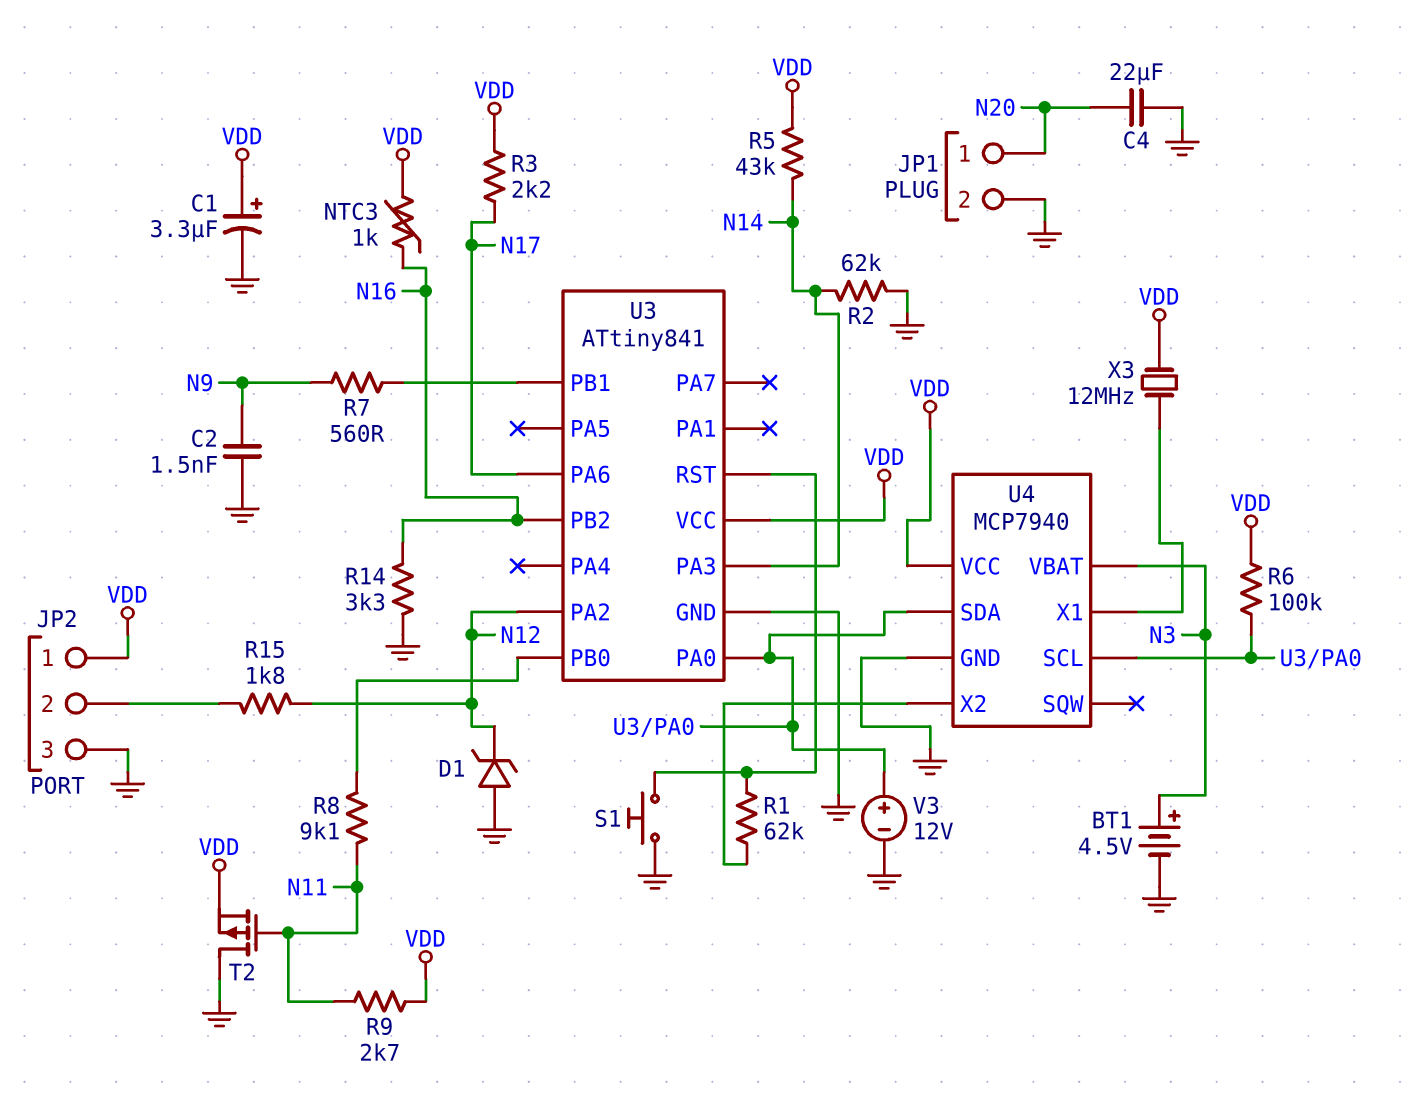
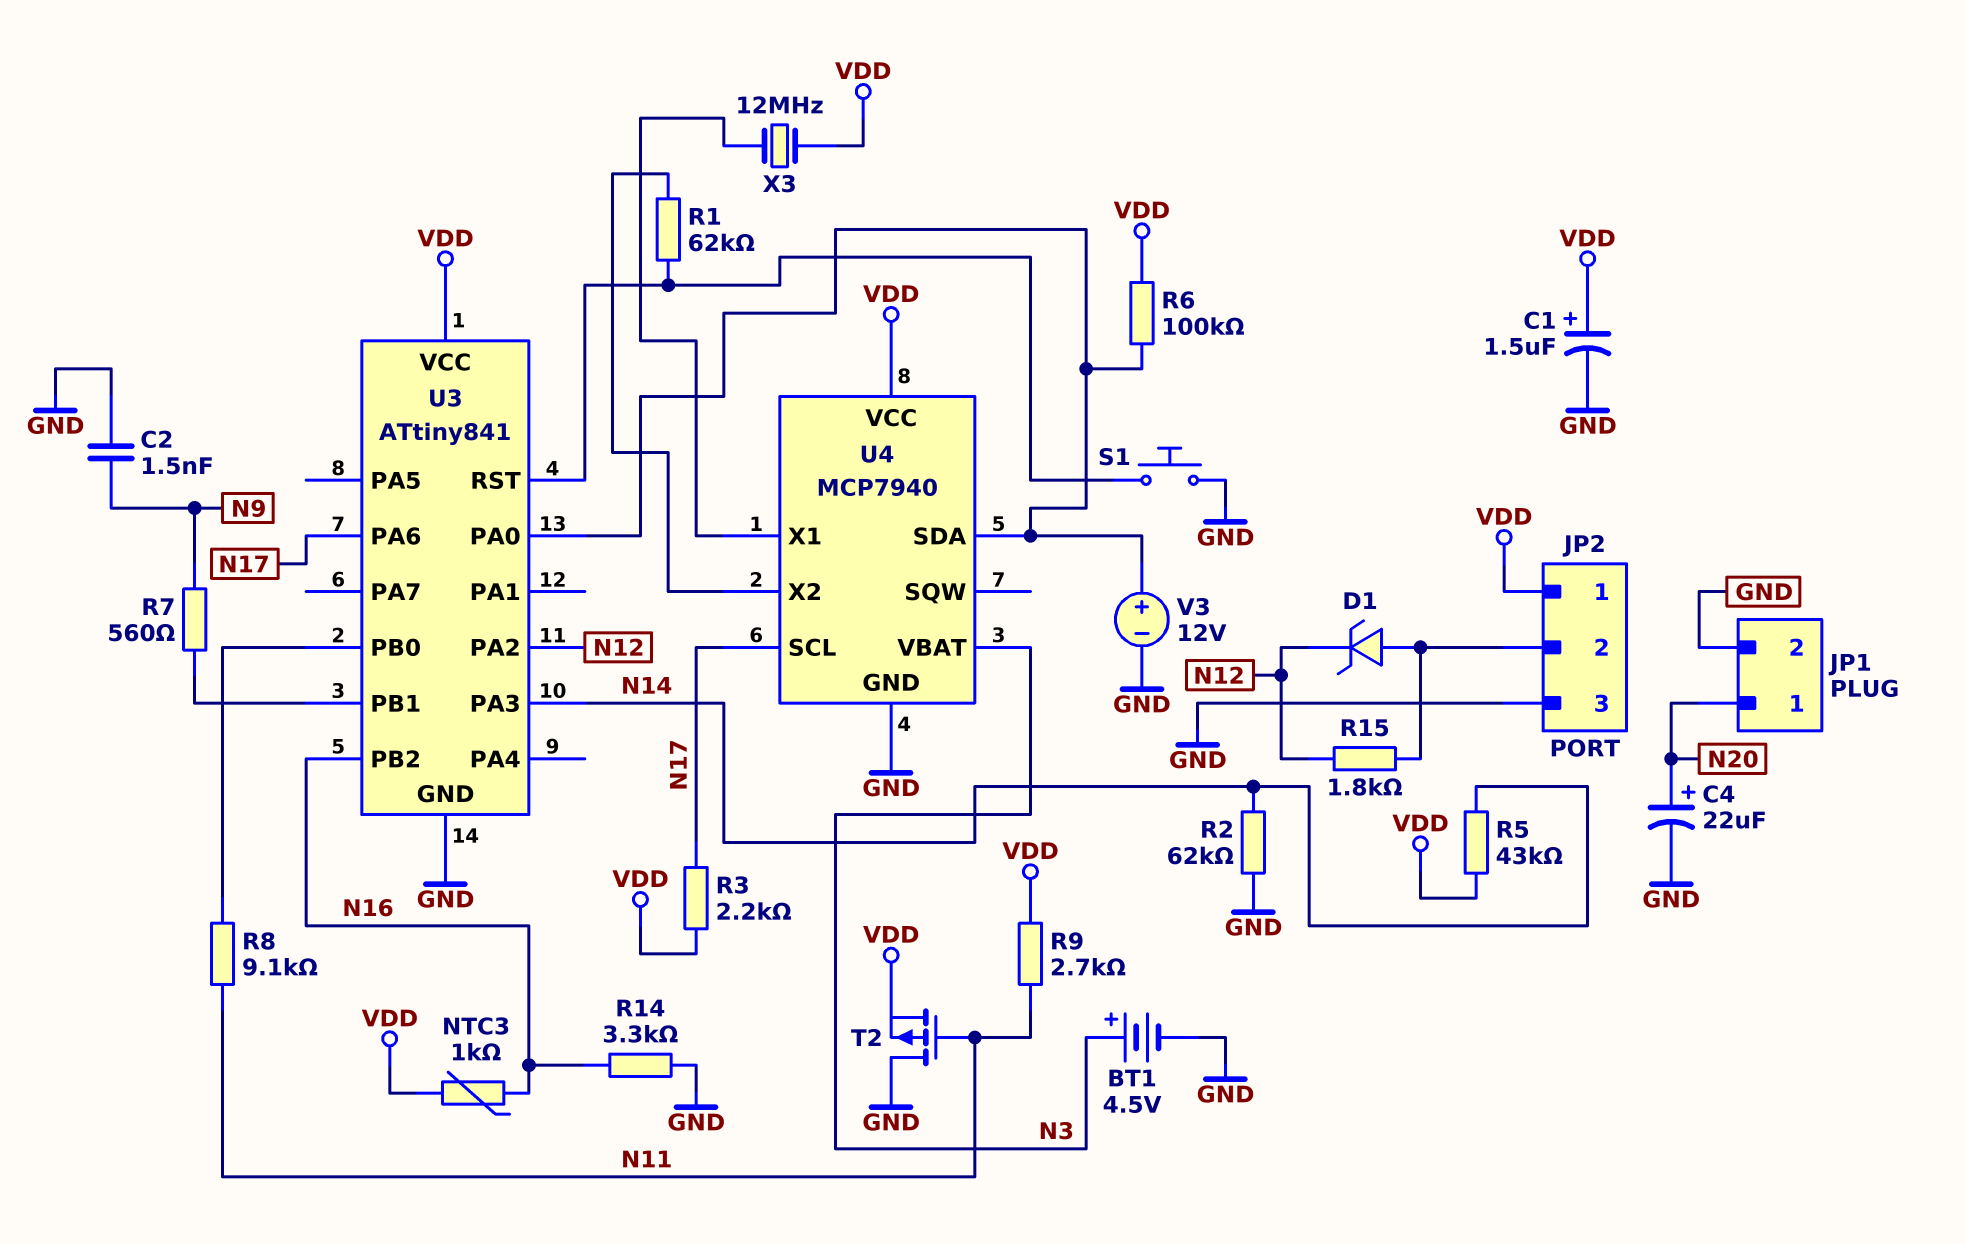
C1: 3.3uF (plus VDD, minus GND) -> 1.5uF (plus VDD, minus GND)
C4: 22uF (GND, N20) -> 22uF (plus N20, minus GND)
D1: zener (A GND, K N12) -> zener (A JP2/2, K N12)
U4 pin SCL: U3/PA0 -> N17

